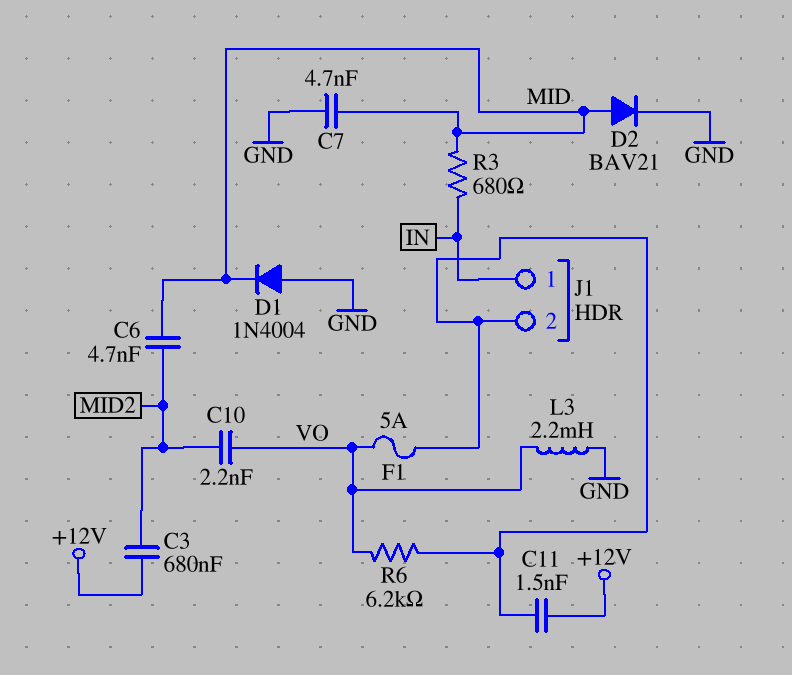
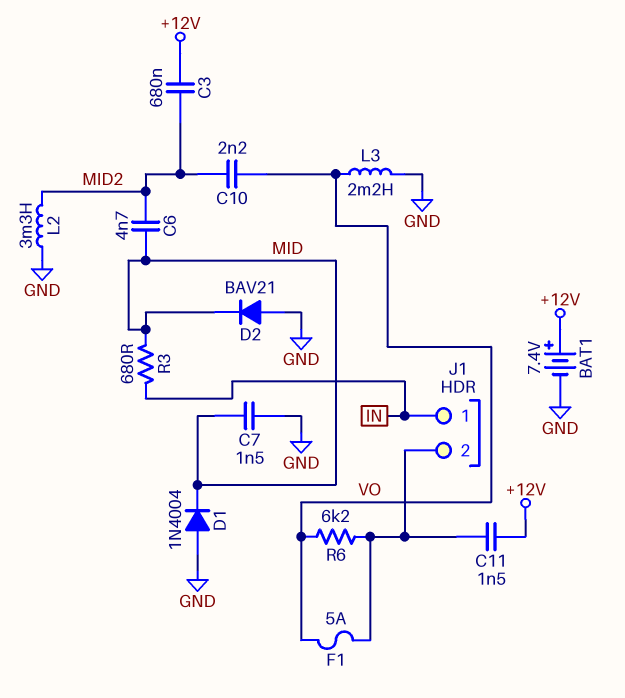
BAT1: none -> 7.4V (plus +12V, minus GND)
C7: 4.7nF (GND, MID) -> 1.5nF (GND, MID)
D2: diode BAV21 (A MID, K GND) -> diode BAV21 (A GND, K MID)
L2: none -> 3.3mH (GND, MID2)

